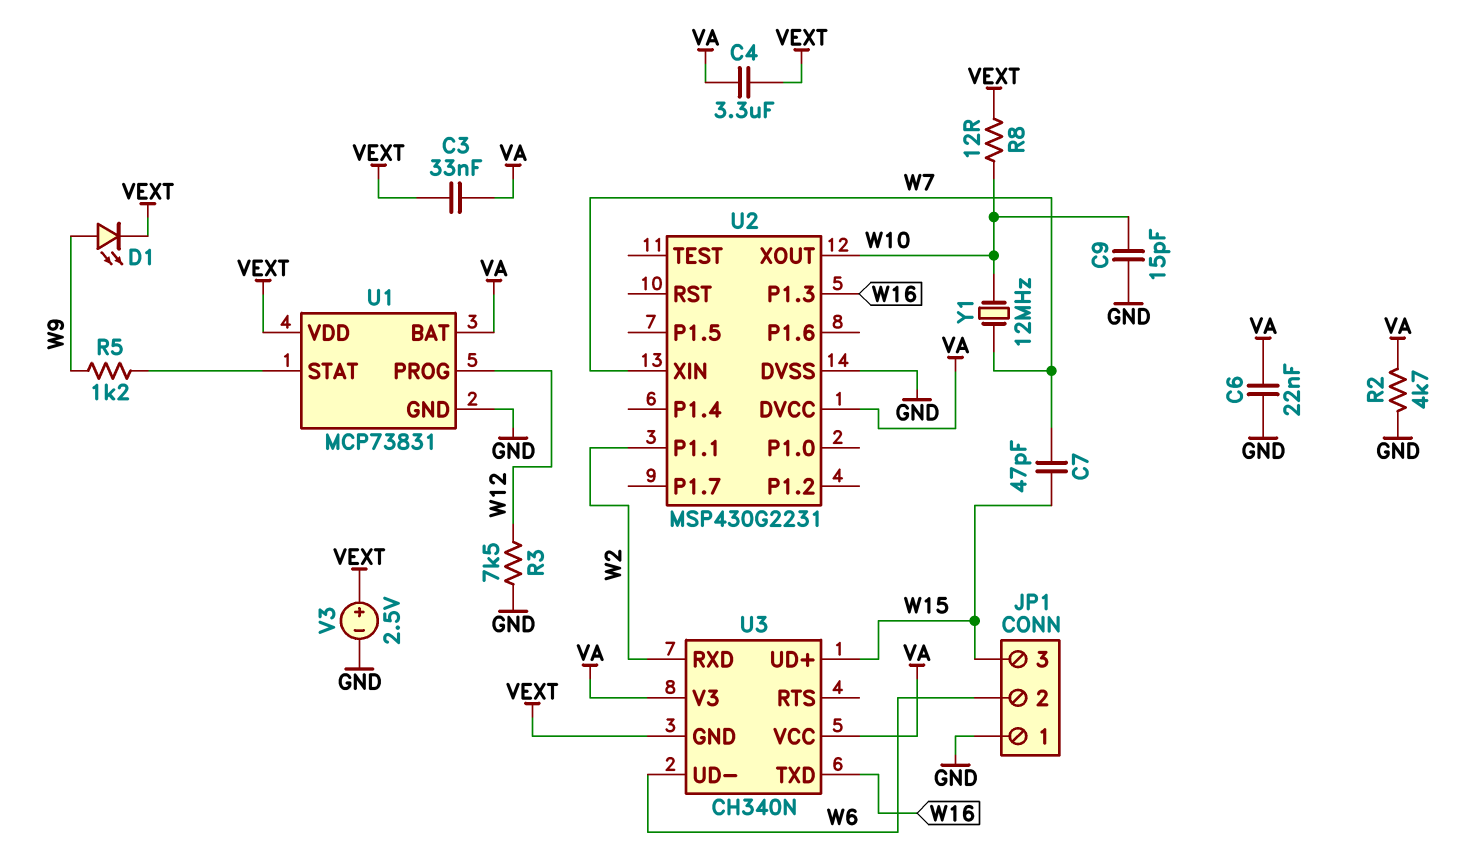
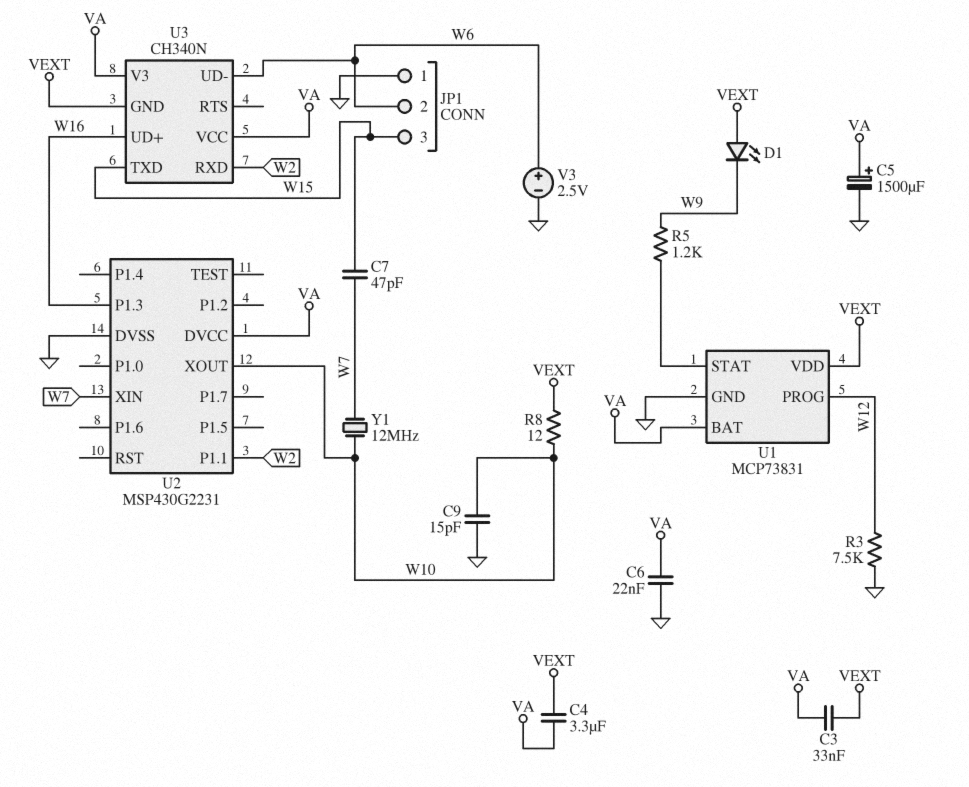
C5: none -> 1500uF (plus VA, minus GND)
D1: LED (A W9, K VEXT) -> LED (A VEXT, K W9)
R2: 4.7k (GND, VA) -> none
U3 pin TXD: W16 -> W15
U3 pin UD+: W15 -> W16
V3: 2.5V (plus VEXT, minus GND) -> 2.5V (plus W6, minus GND)

